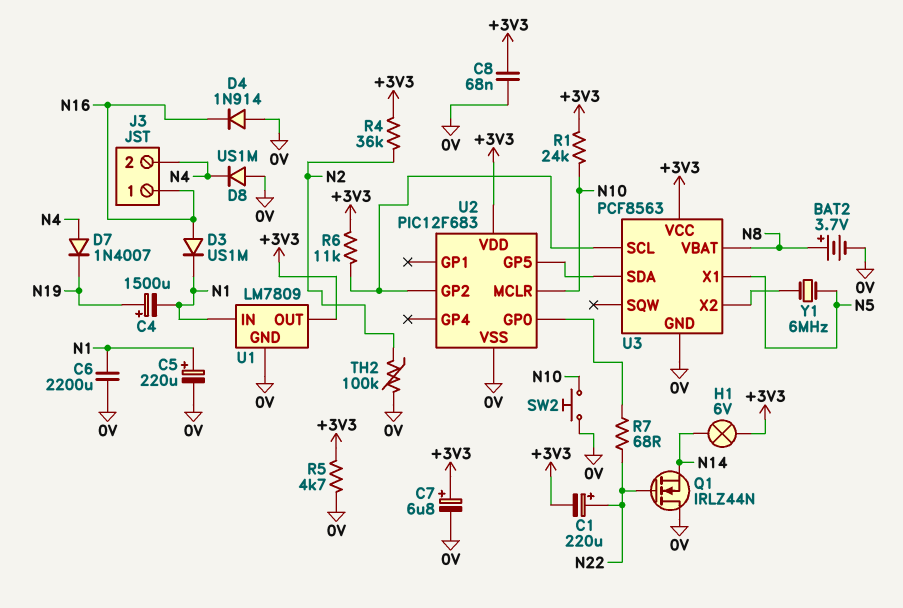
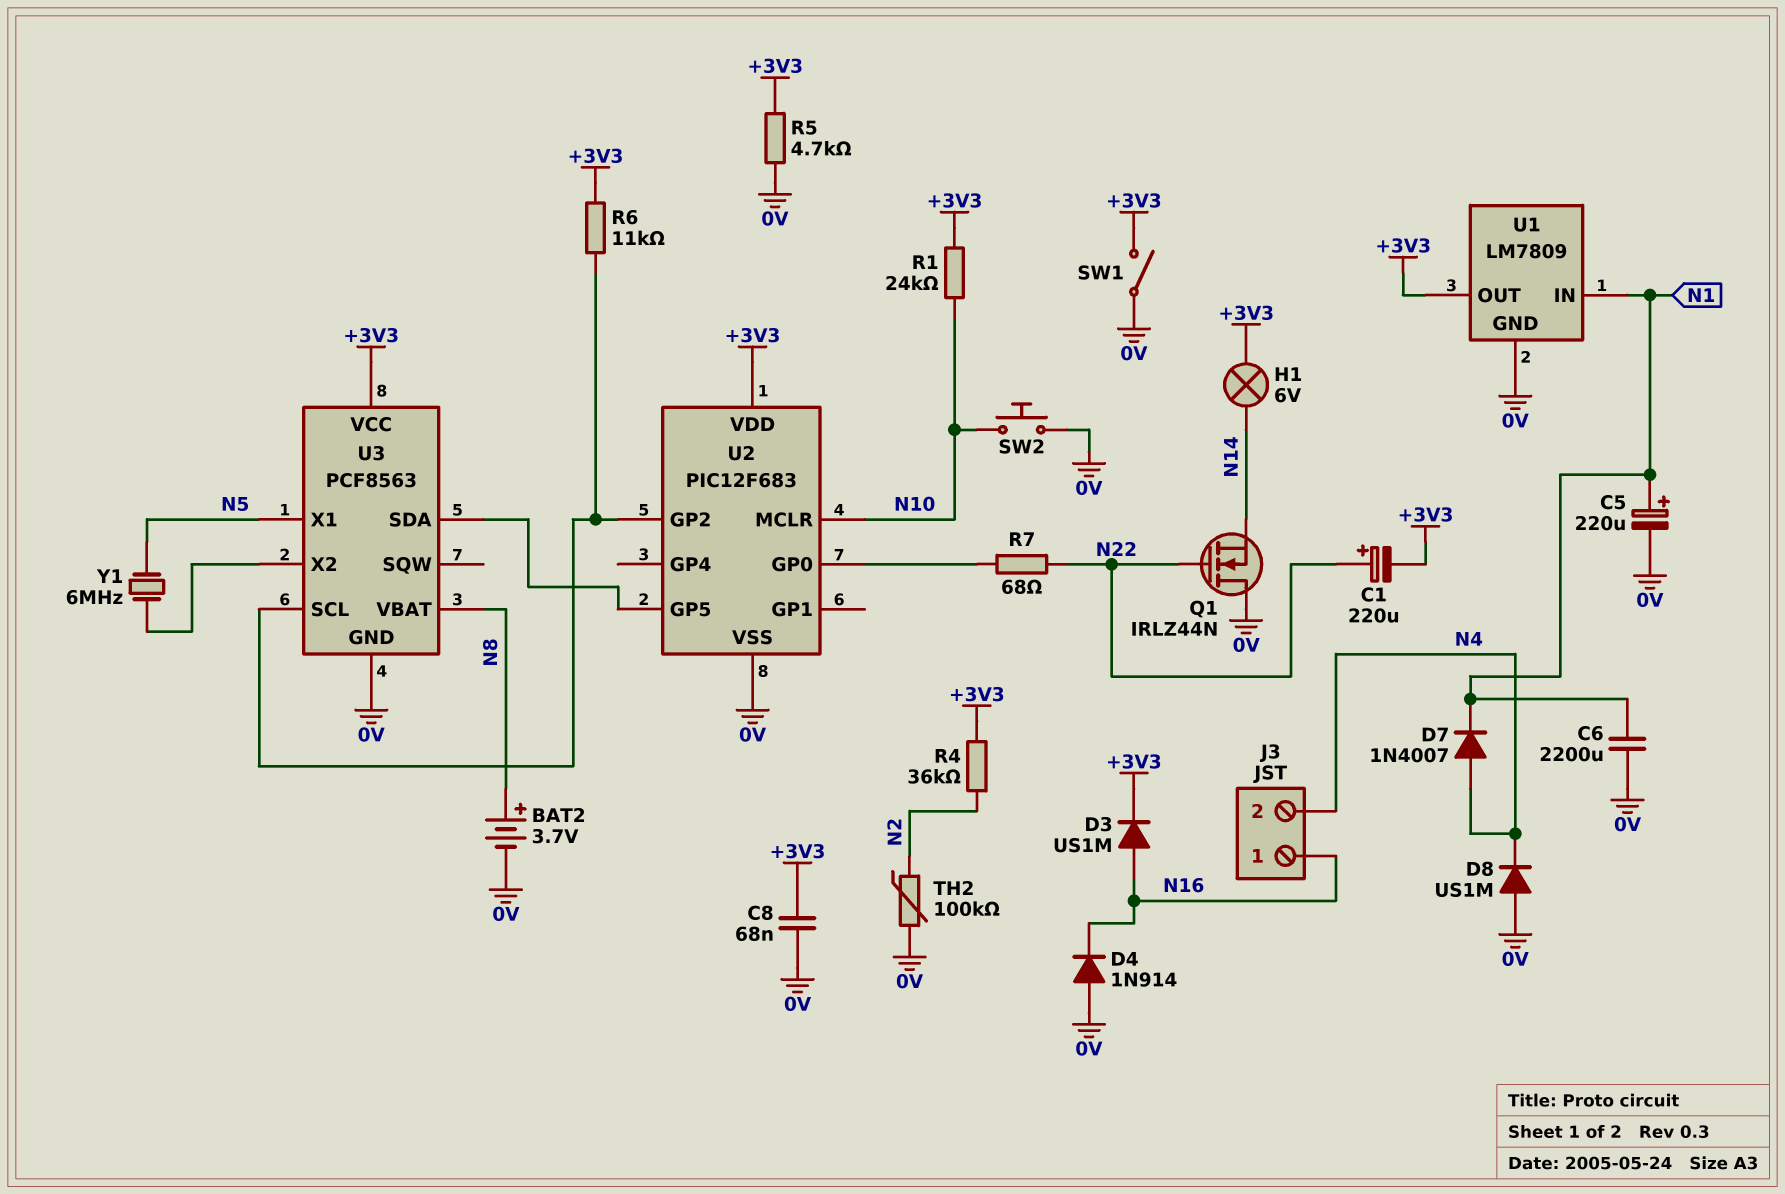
C4: 1500uF (plus N19, minus N1) -> none
C7: 6.8uF (plus +3V3, minus 0V) -> none
D3: diode US1M (A N16, K N1) -> diode US1M (A N16, K +3V3)
D7: diode 1N4007 (A N4, K N19) -> diode 1N4007 (A N4, K N1)
SW1: none -> switch (+3V3, 0V)

